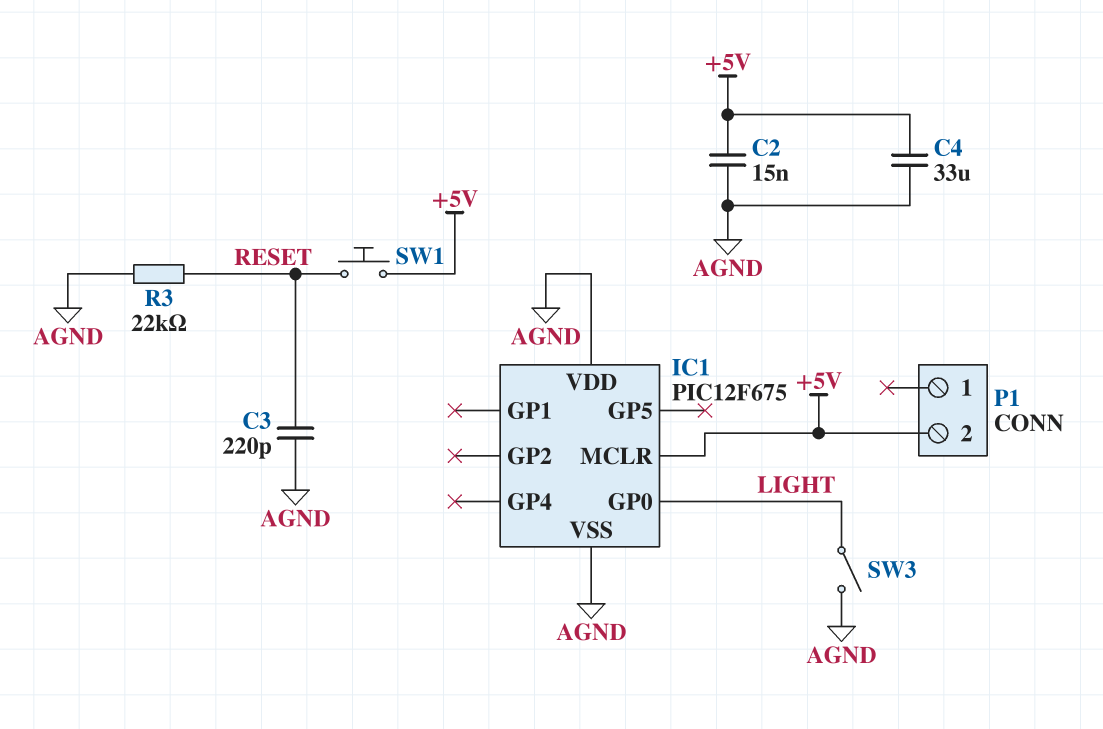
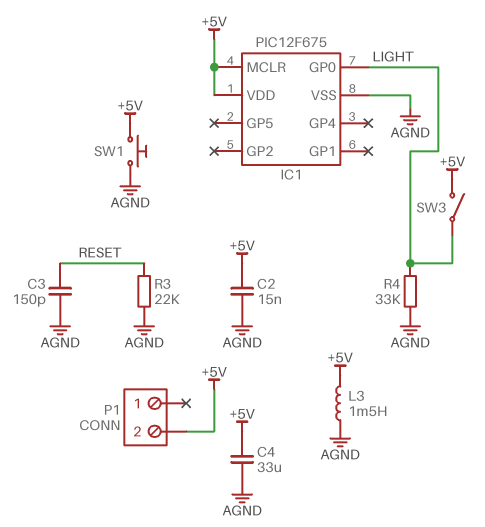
C3: 220pF (AGND, RESET) -> 150pF (AGND, RESET)
IC1 pin VDD: AGND -> +5V
L3: none -> 1.5mH (+5V, AGND)
R4: none -> 33k (AGND, LIGHT)
SW1: button (+5V, RESET) -> button (+5V, AGND)
SW3: switch (AGND, LIGHT) -> switch (+5V, LIGHT)

